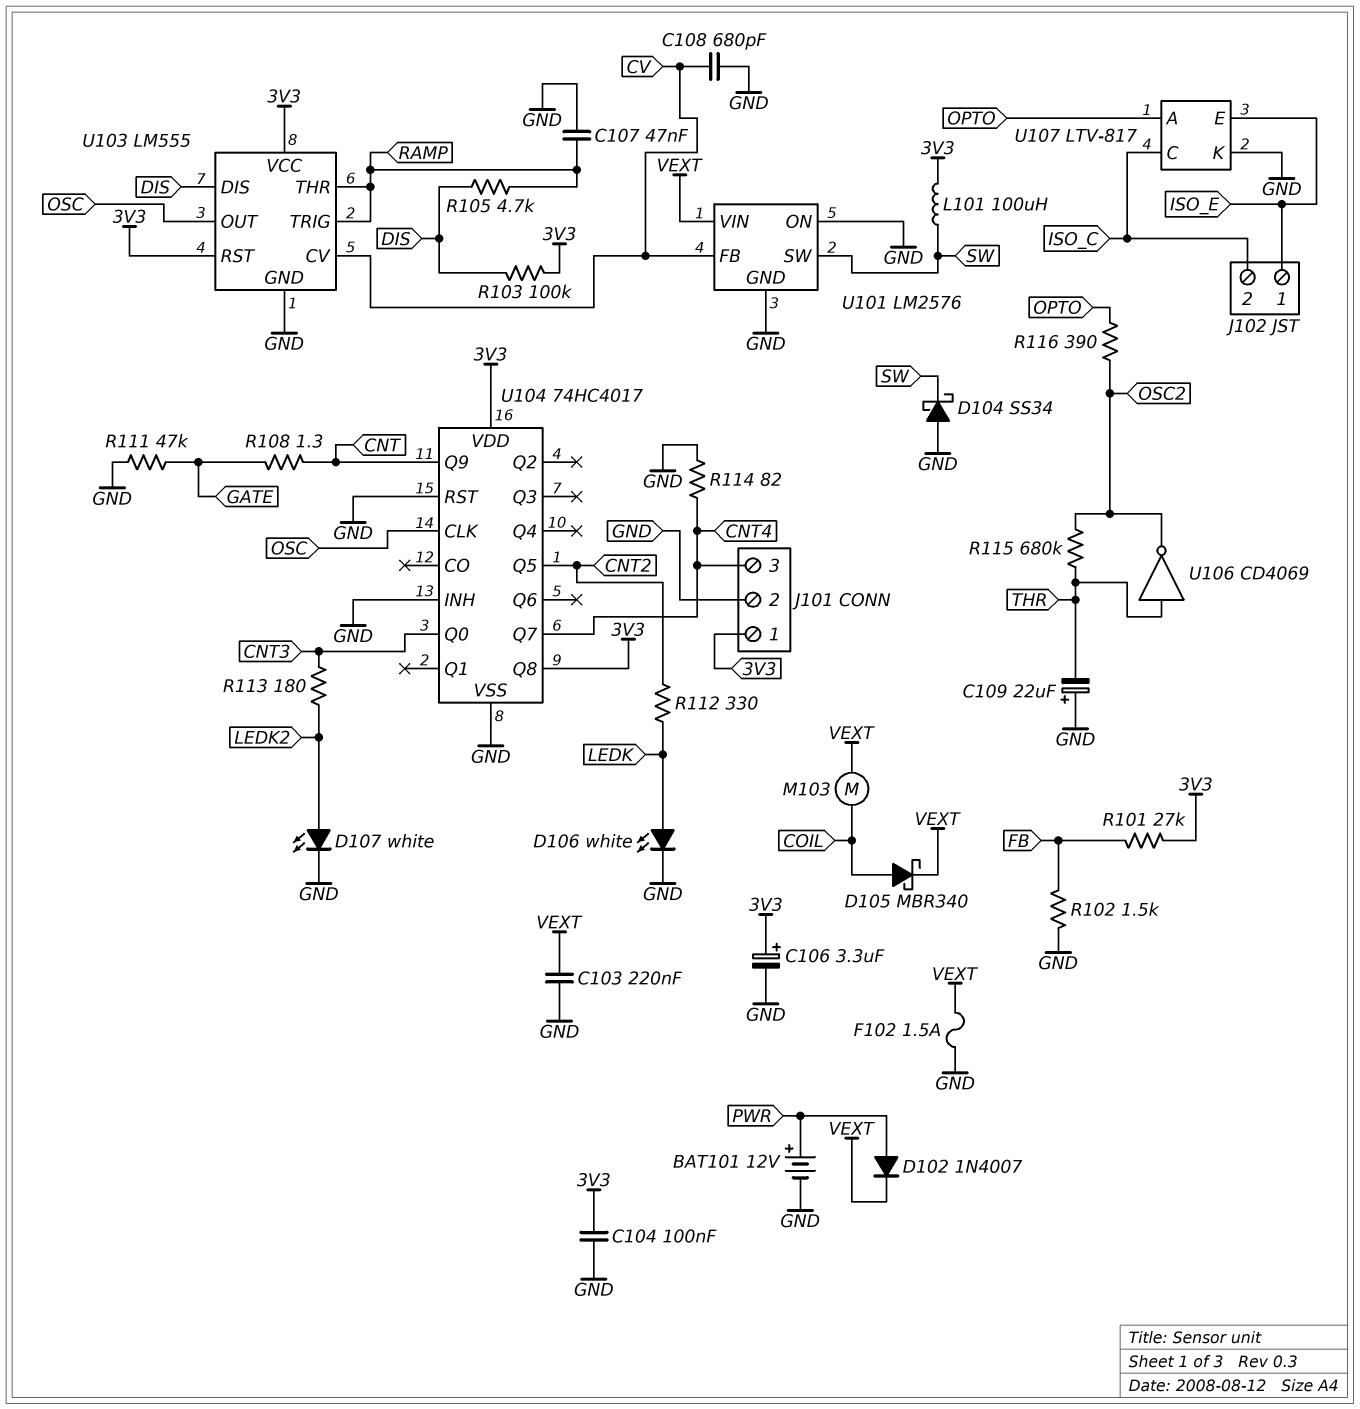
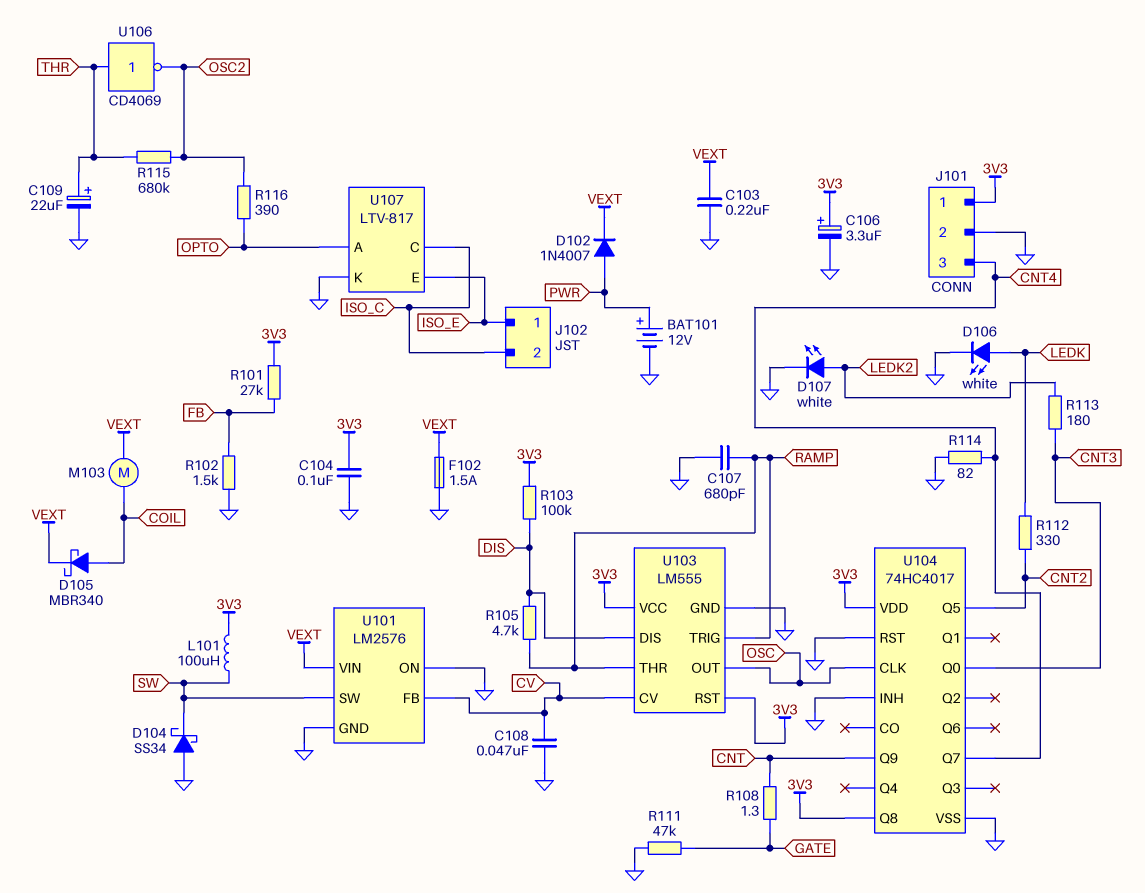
C107: 47nF (GND, RAMP) -> 680pF (GND, RAMP)
C108: 680pF (CV, GND) -> 47nF (CV, GND)
C109: 22uF (plus GND, minus THR) -> 22uF (plus THR, minus GND)

